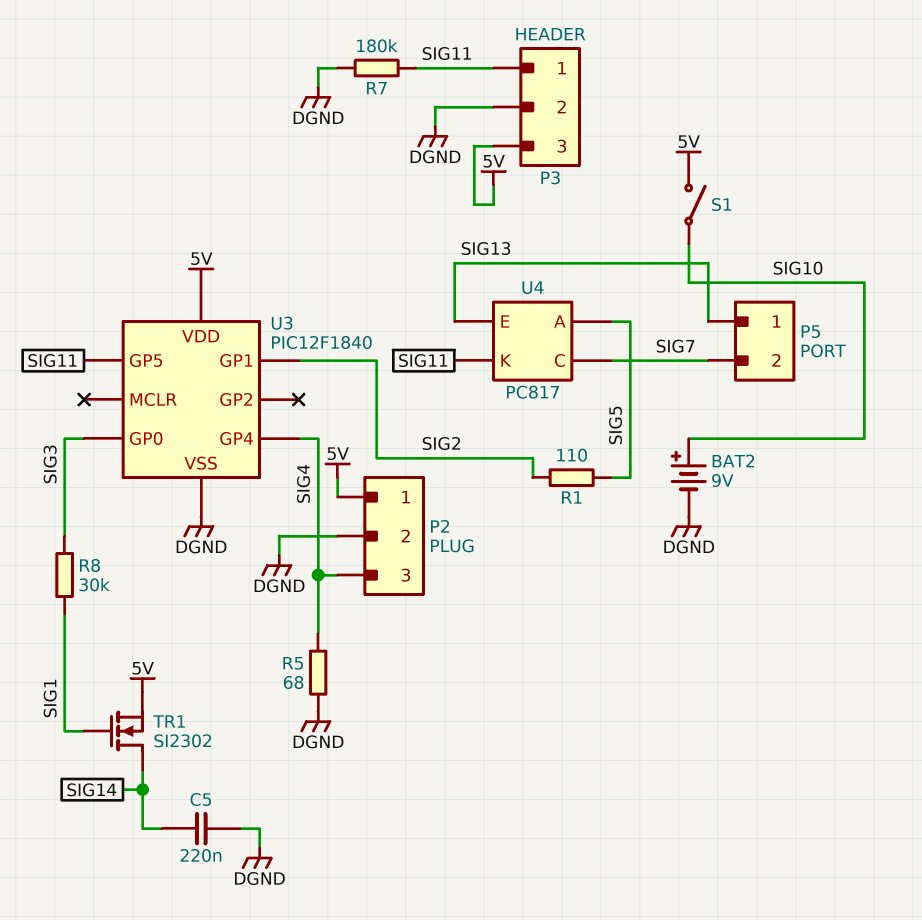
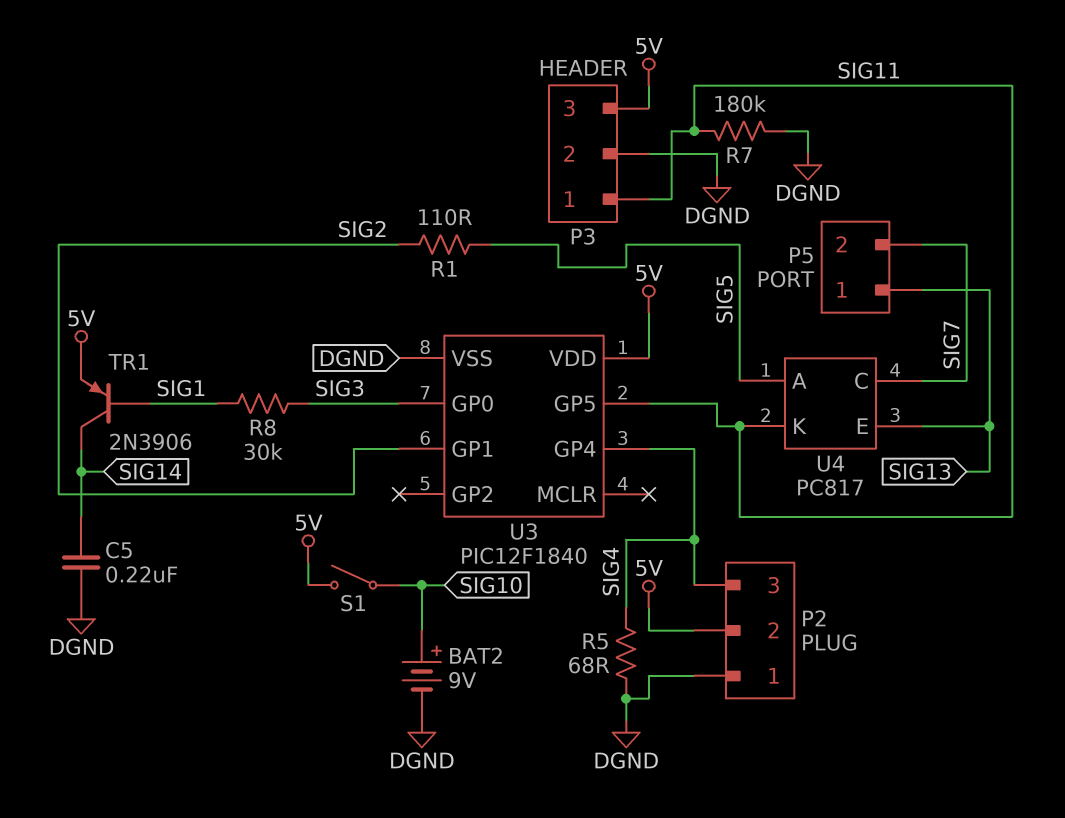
P2 pin 1: 5V -> DGND
P2 pin 2: DGND -> 5V
TR1: NMOS SI2302 (G SIG1, D SIG14, S 5V) -> PNP 2N3906 (B SIG1, C SIG14, E 5V)

